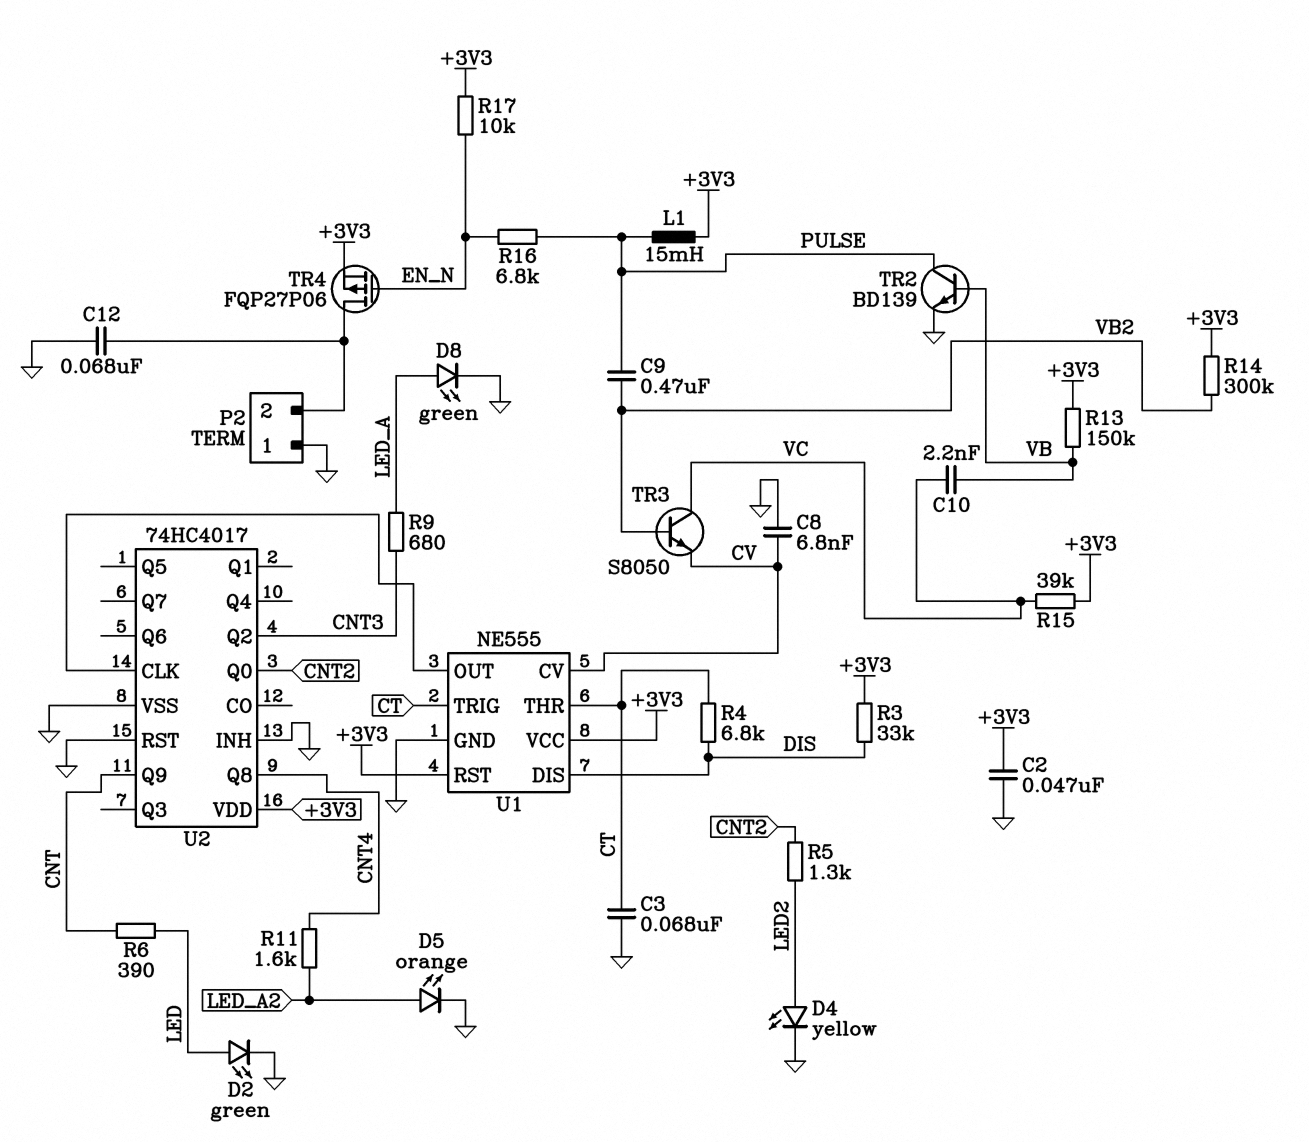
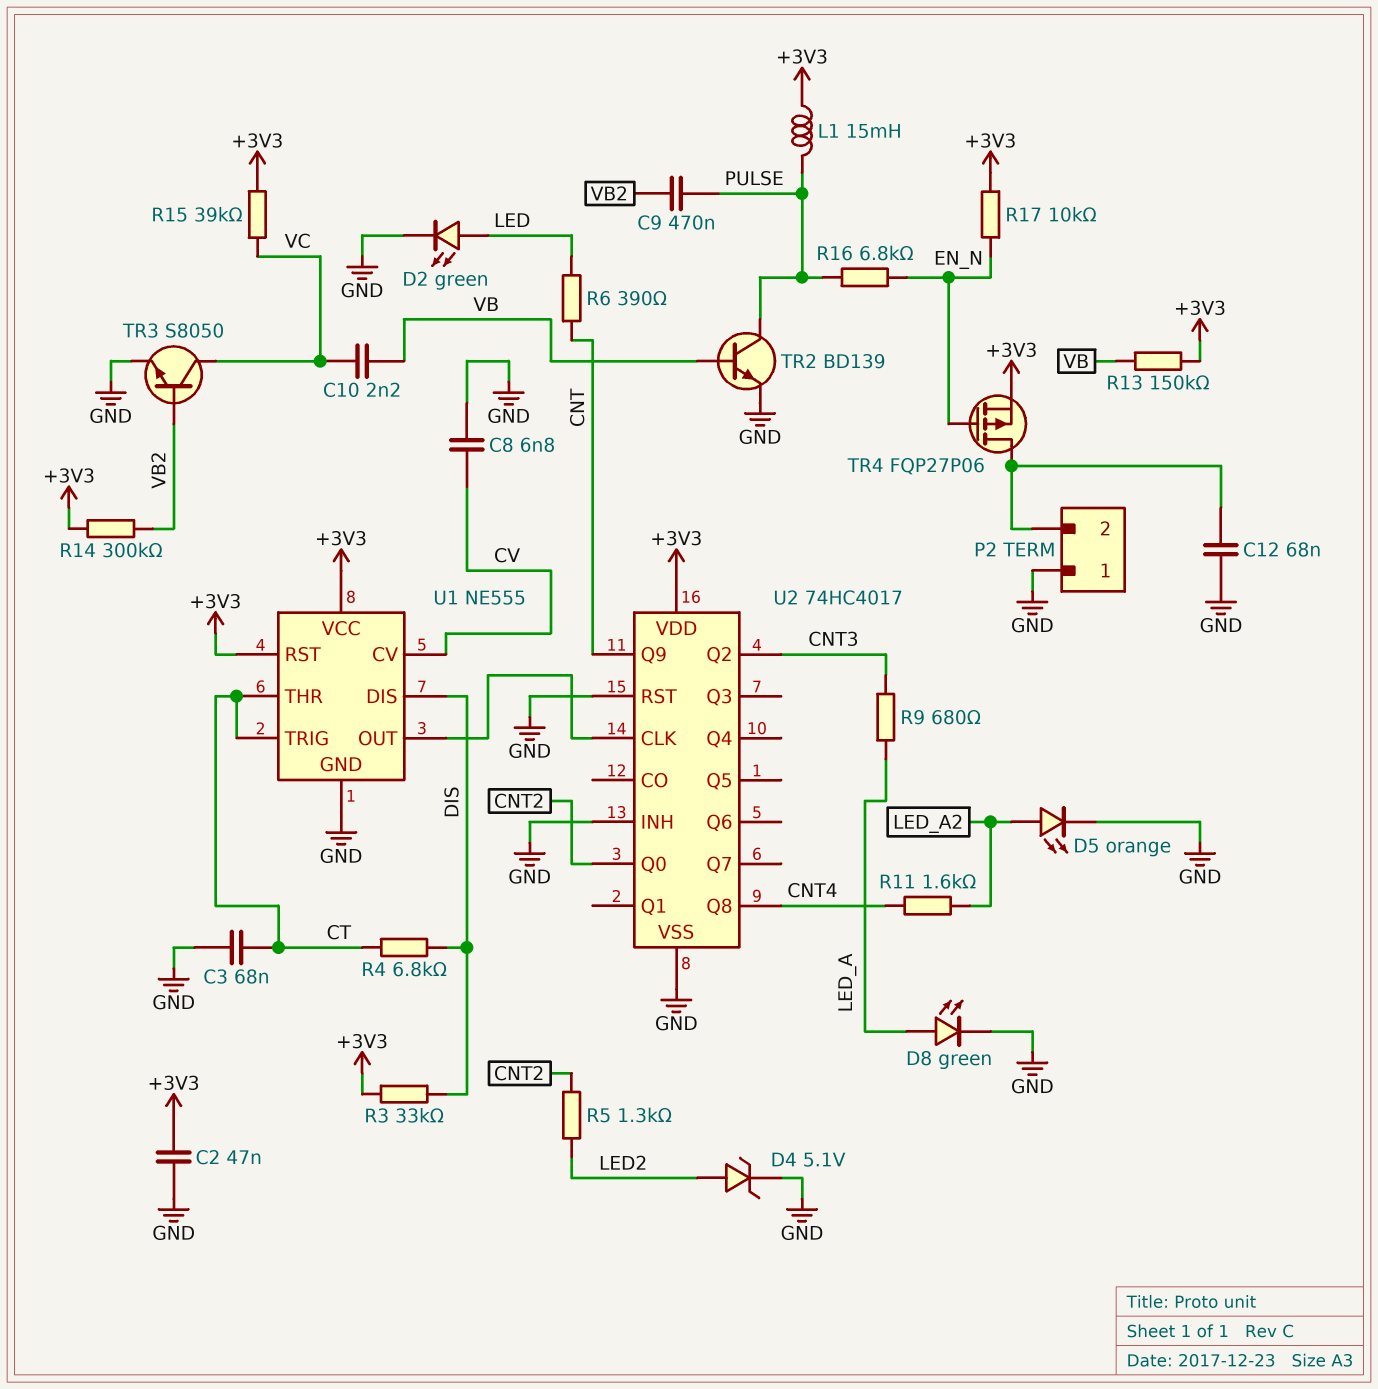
D4: LED yellow (A LED2, K GND) -> zener 5.1V (A LED2, K GND)
TR3: NPN S8050 (B VB2, C VC, E CV) -> NPN S8050 (B VB2, C VC, E GND)

